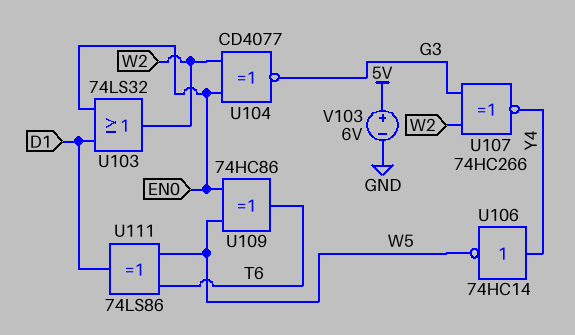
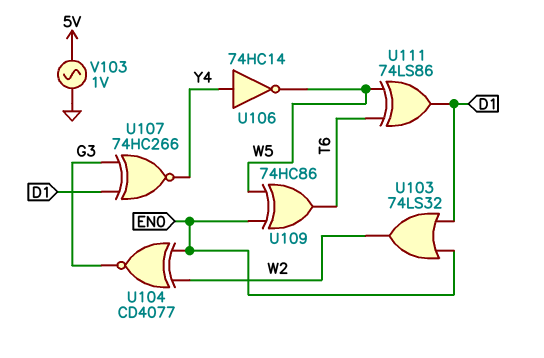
U107: XNOR 74HC266 (in G3, in W2, out Y4) -> XNOR 74HC266 (in D1, in G3, out Y4)
V103: 6V (plus 5V, minus GND) -> AC 1V (5V, GND)

